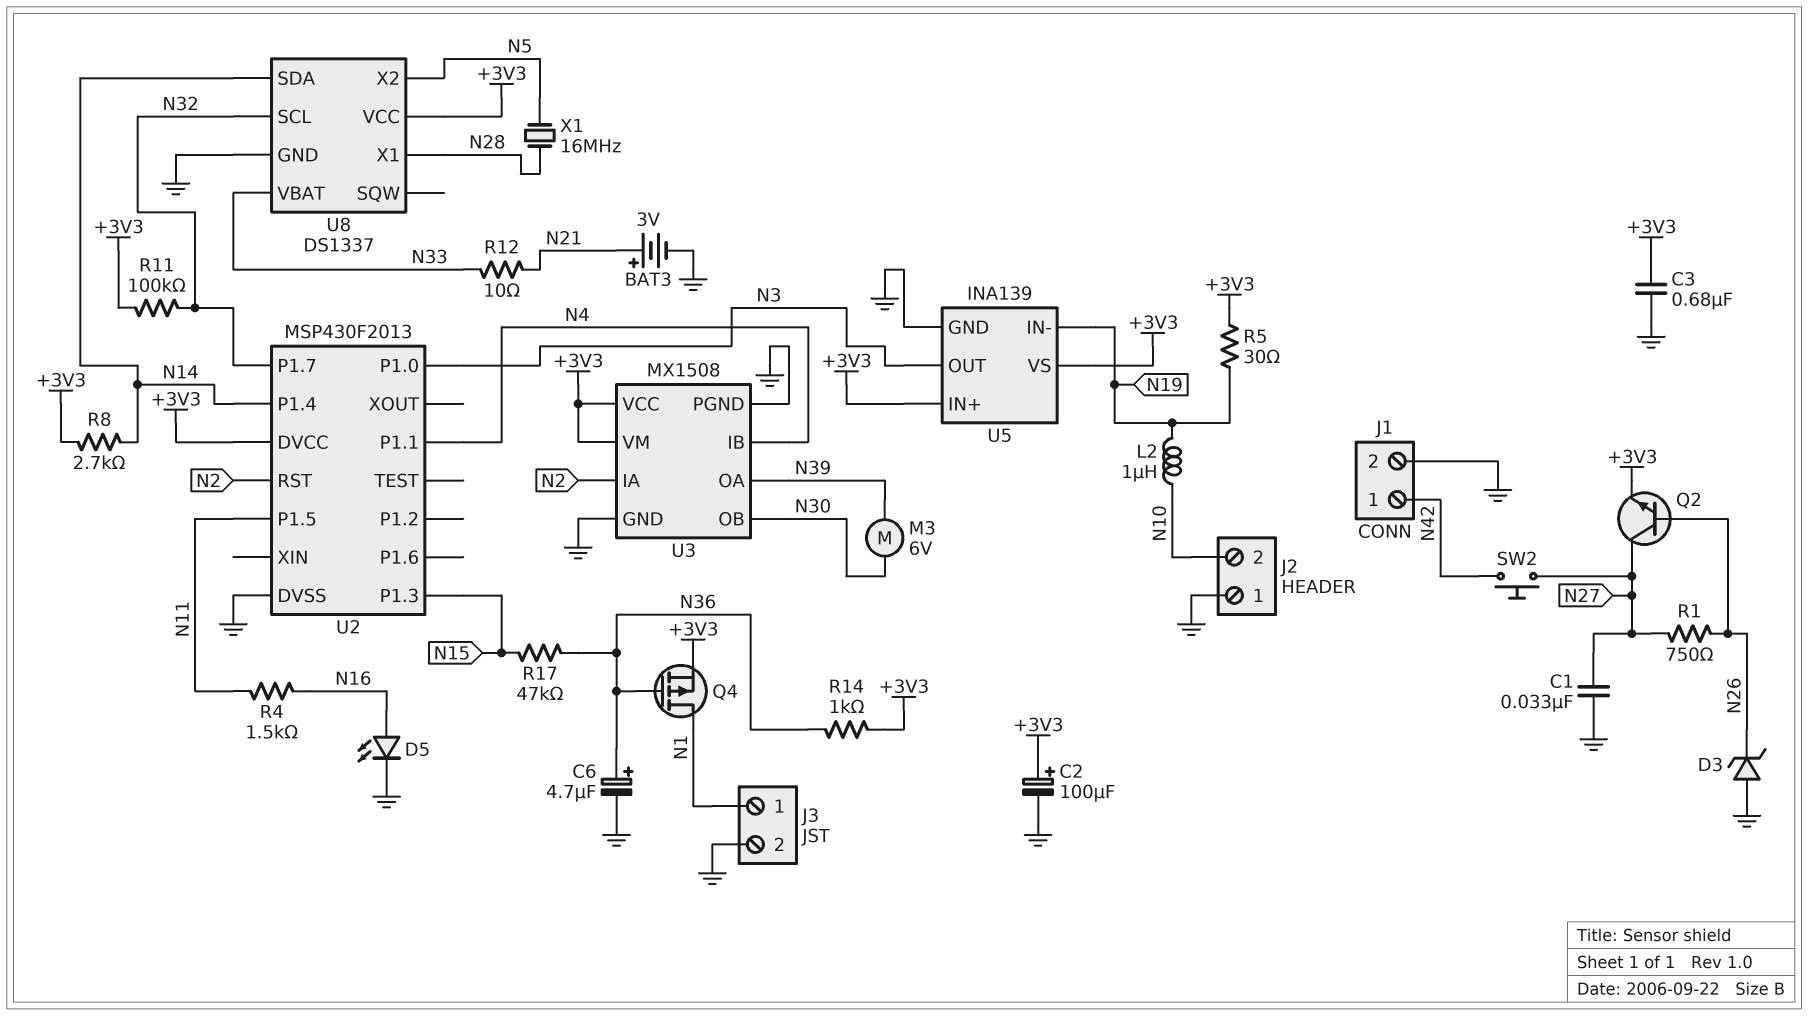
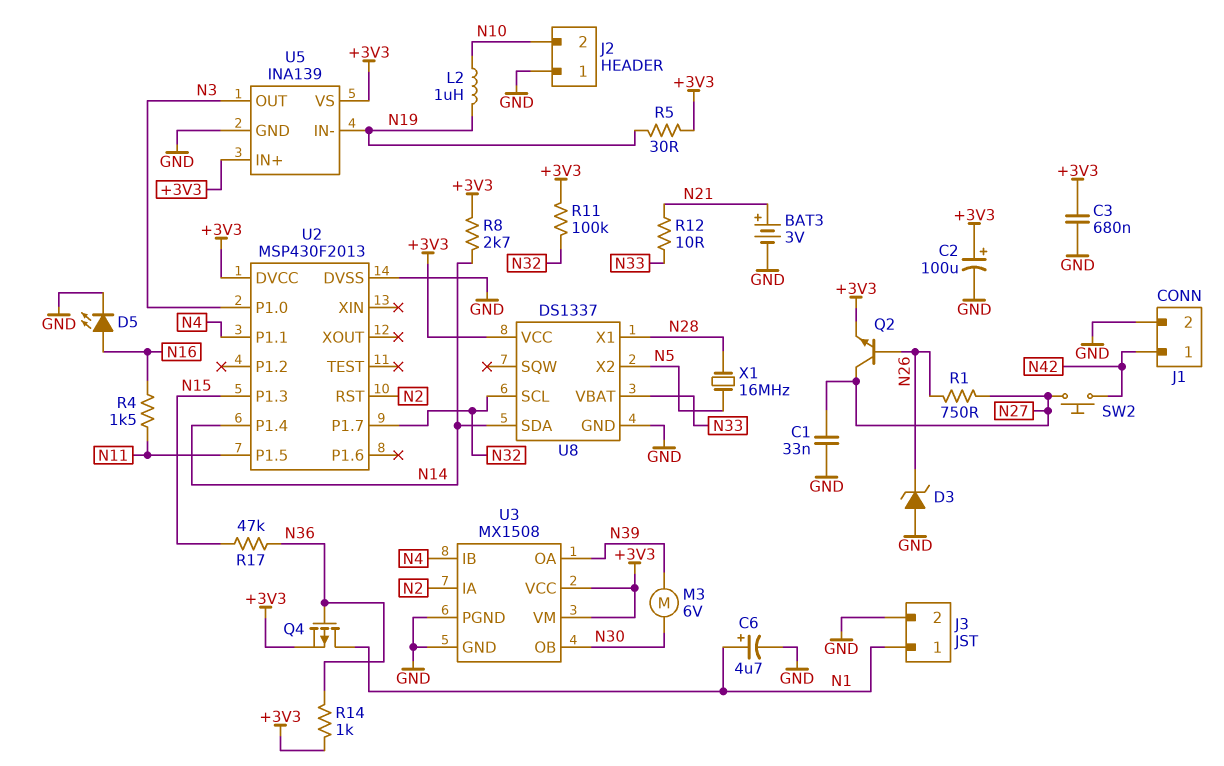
C6: 4.7uF (plus N36, minus GND) -> 4.7uF (plus N1, minus GND)

